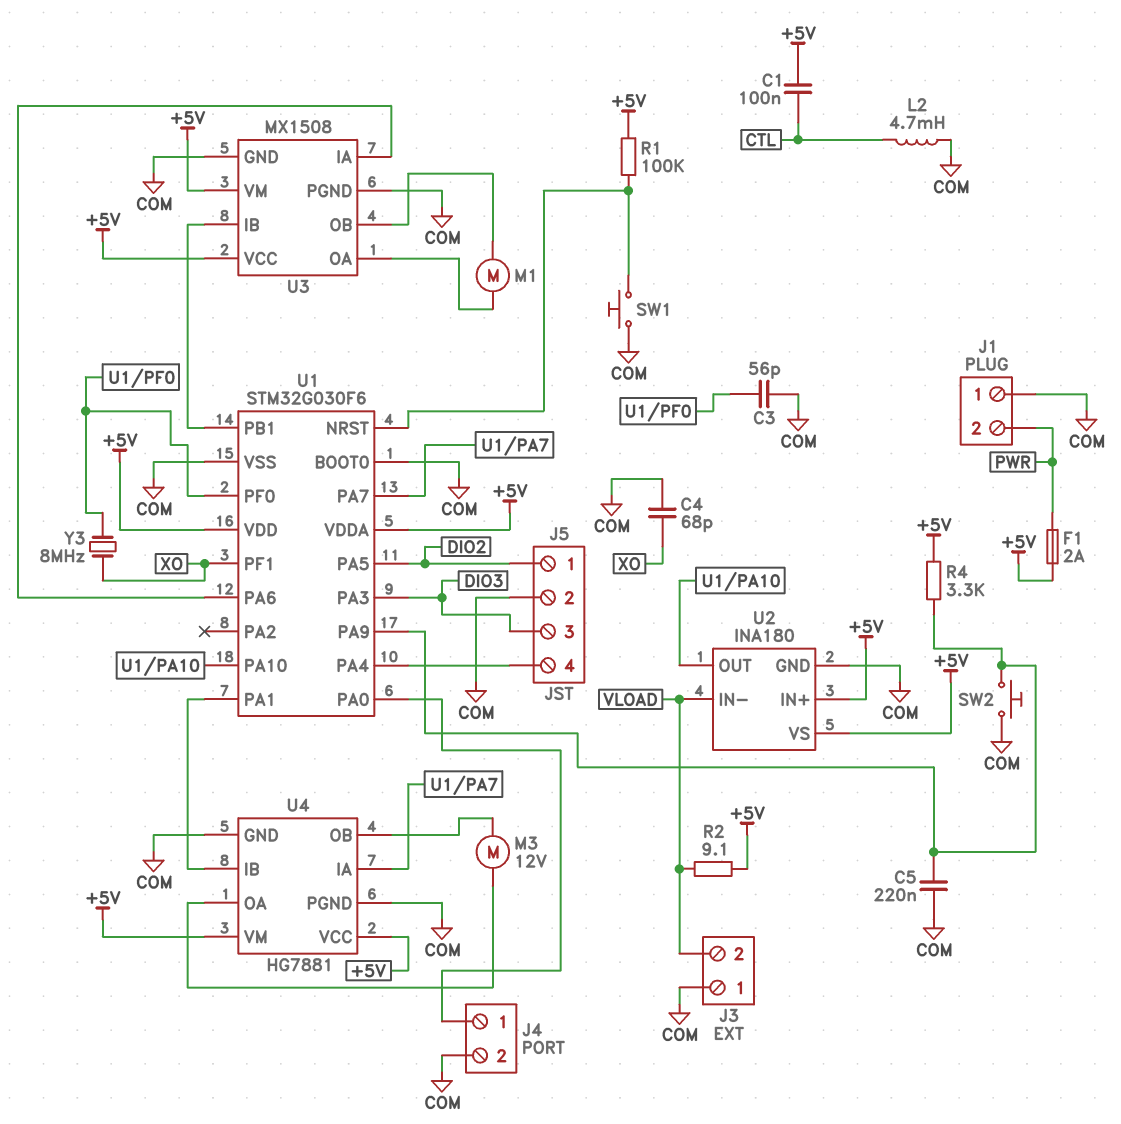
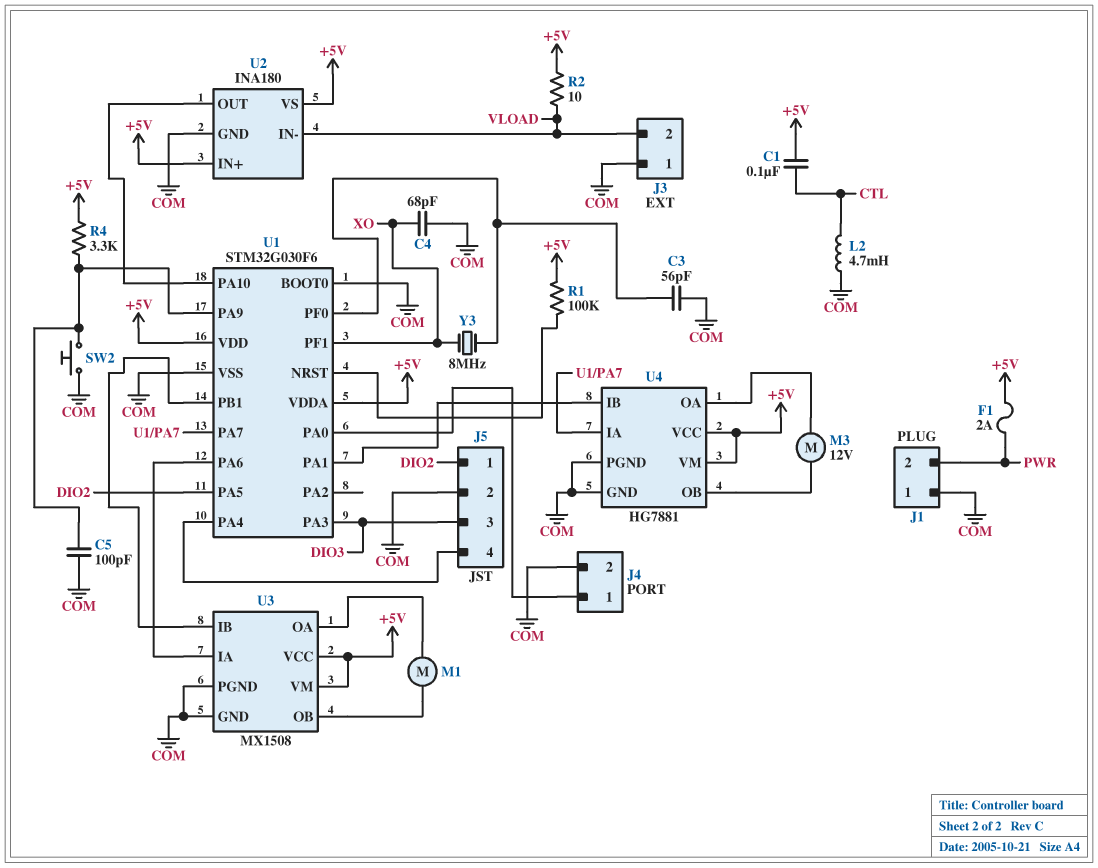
C5: 220nF (COM, U1/PA9) -> 100pF (COM, U1/PA9)
R2: 9.1 (+5V, VLOAD) -> 10 (+5V, VLOAD)
SW1: button (COM, U1/NRST) -> none

